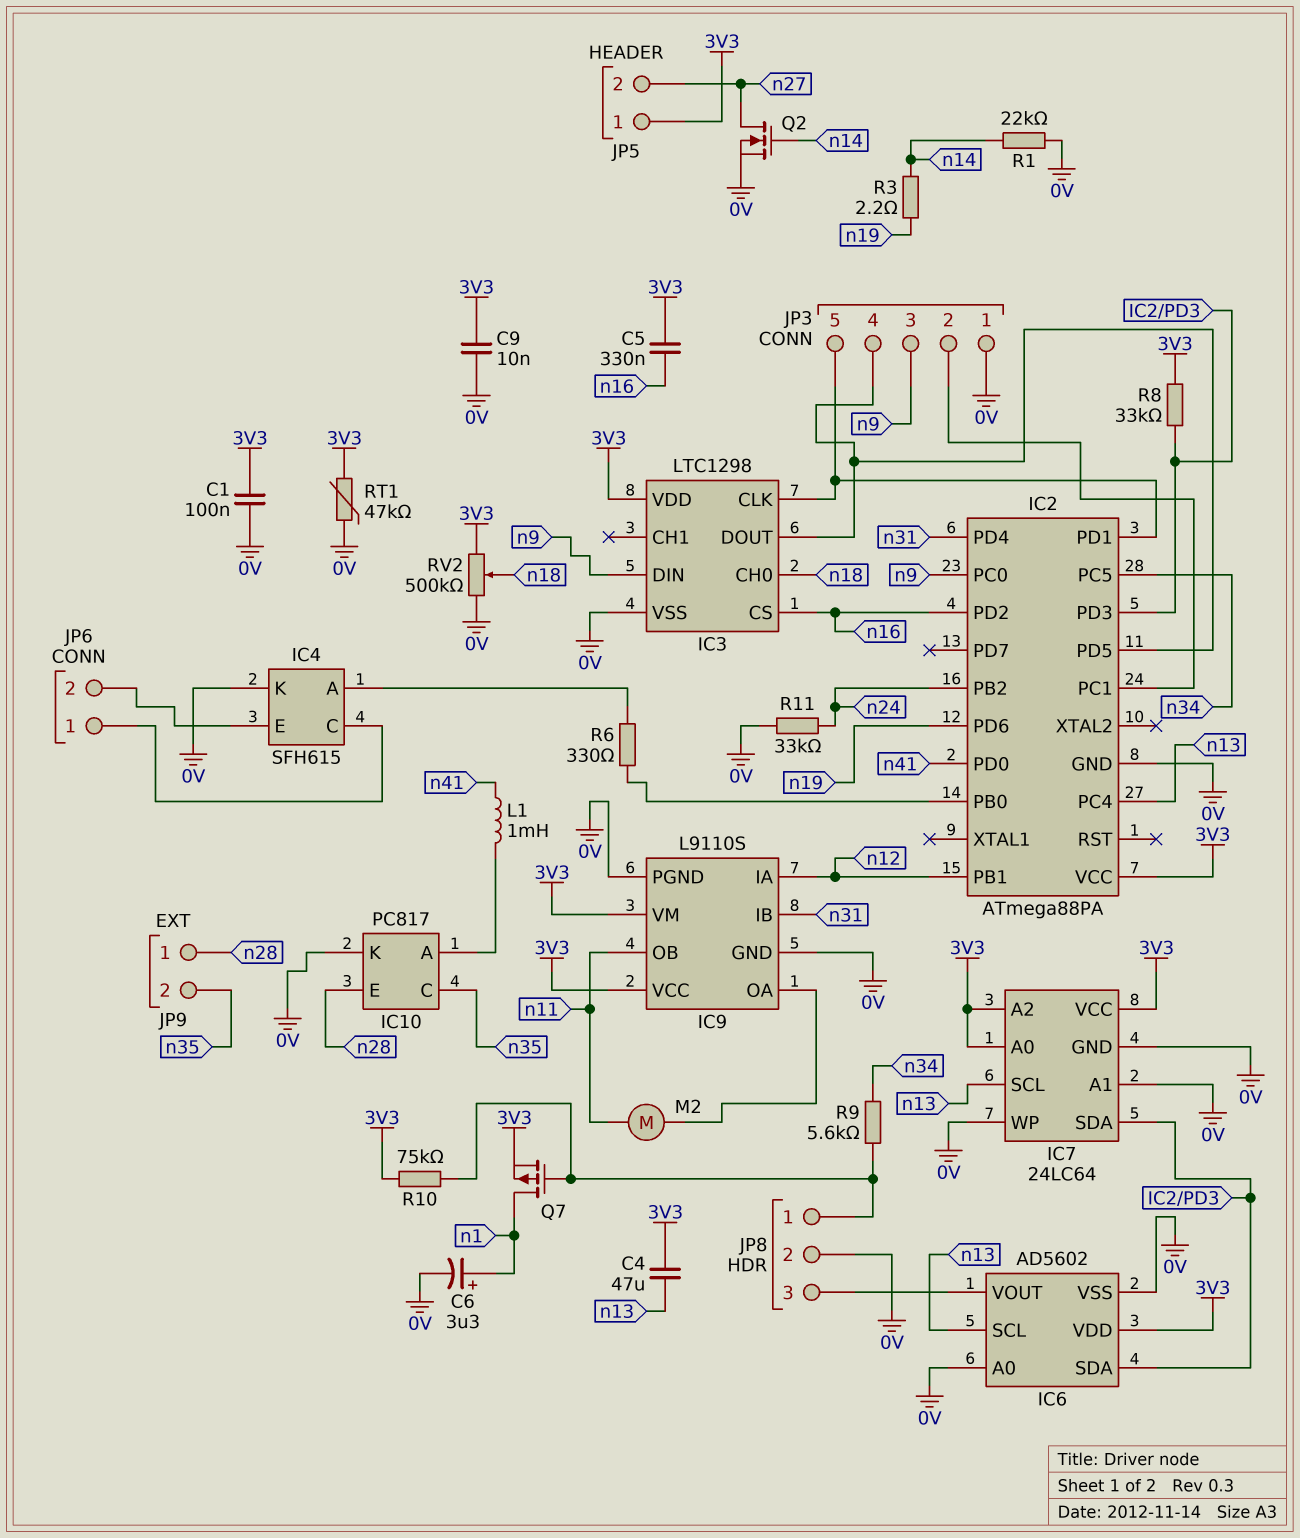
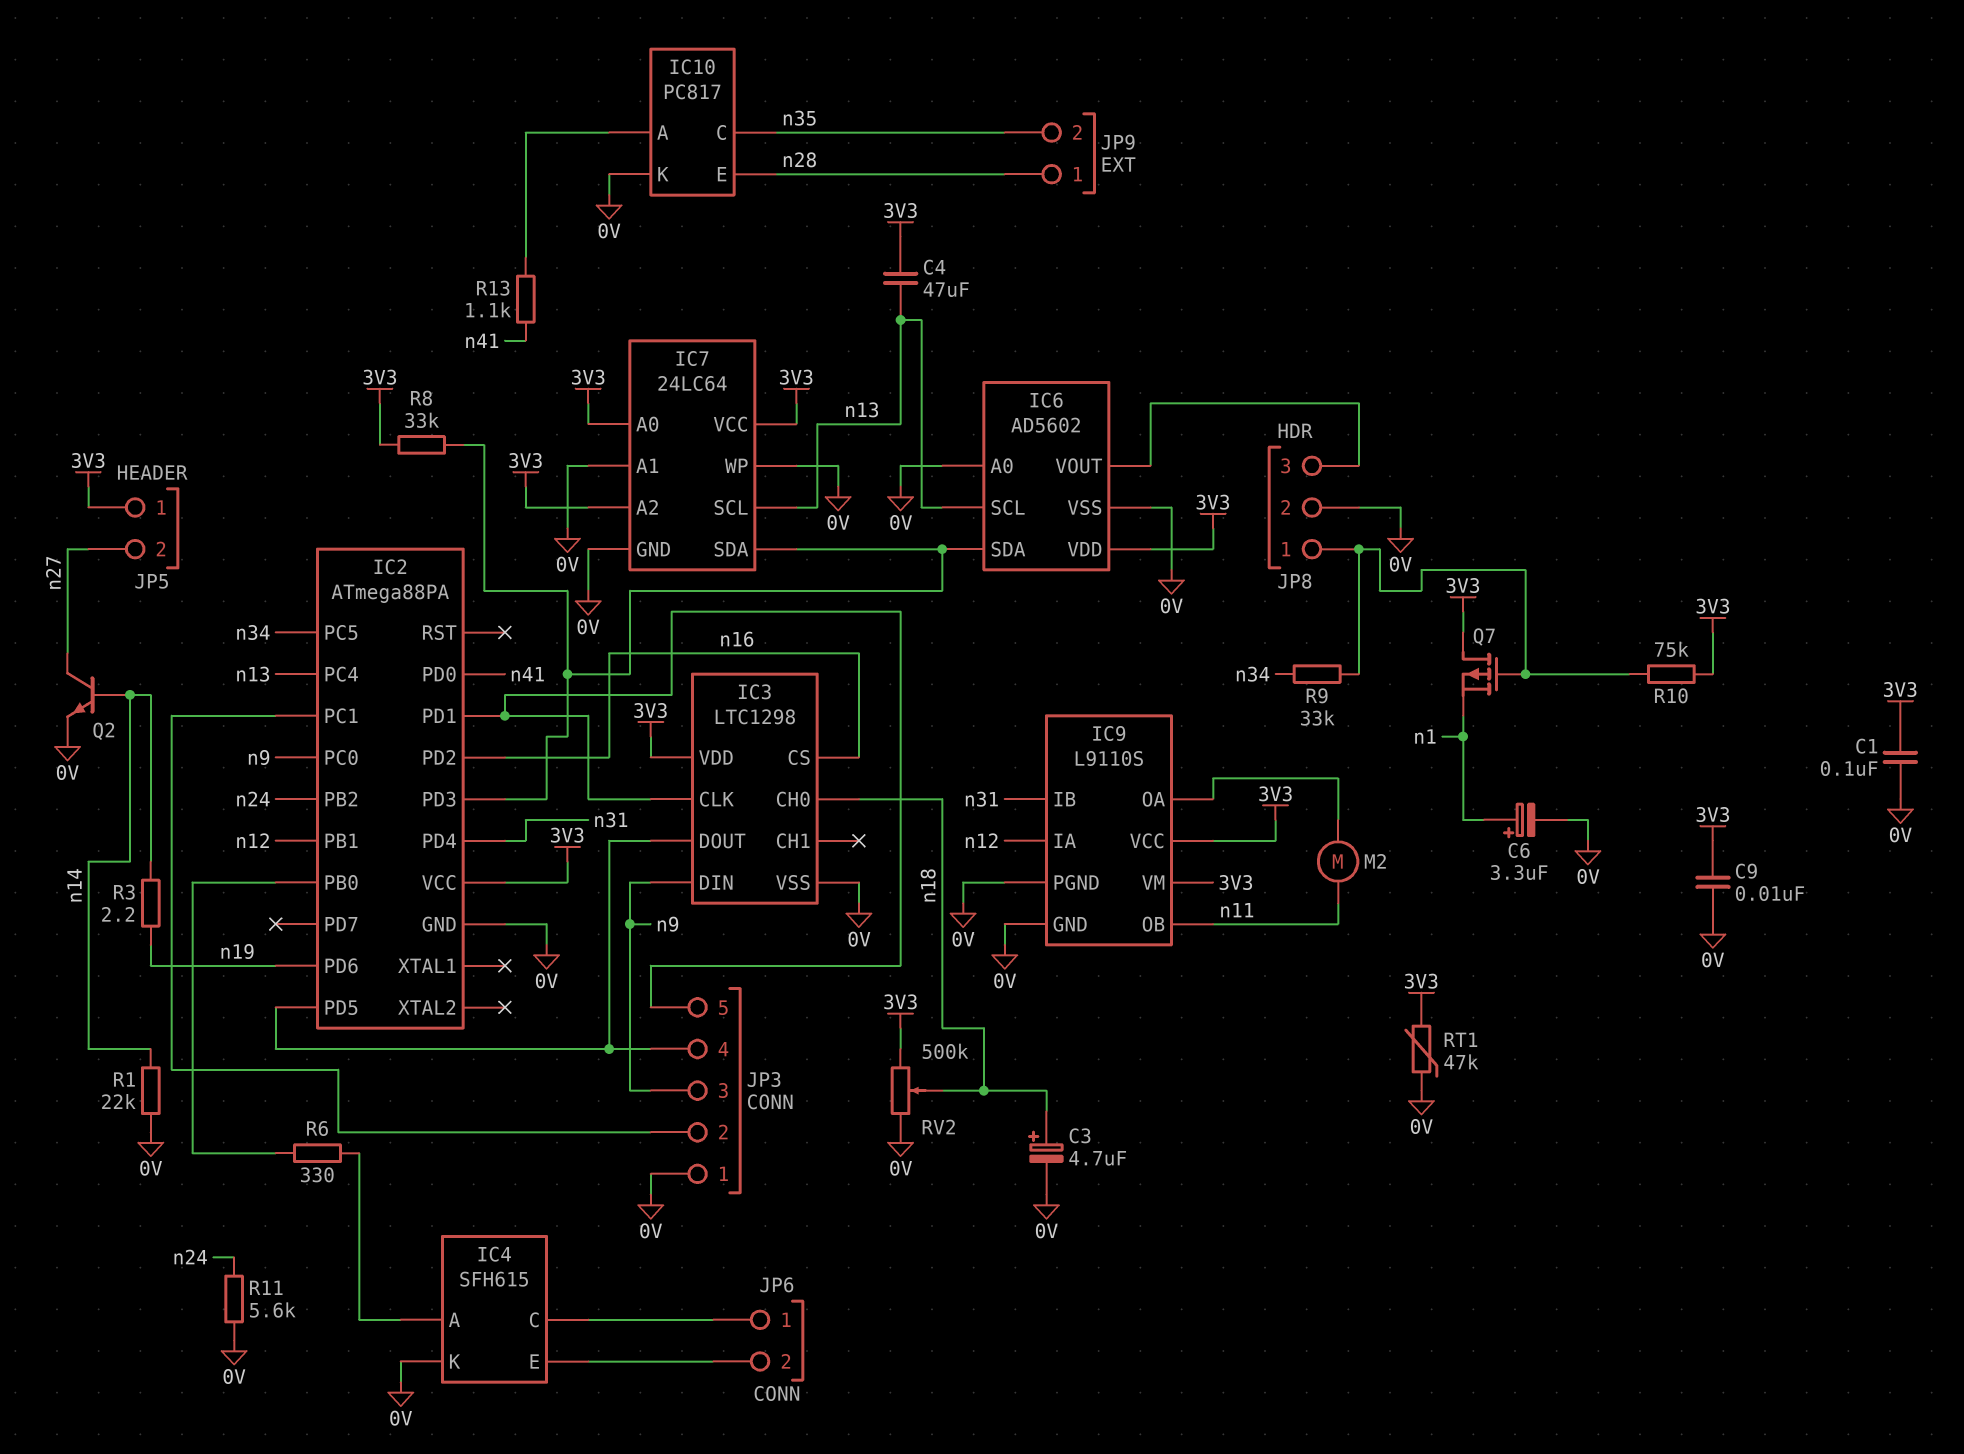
C3: none -> 4.7uF (plus n18, minus 0V)
C5: 330nF (3V3, n16) -> none
L1: 1mH (IC10/A, n41) -> none
Q2: NMOS (G n14, D n27, S 0V) -> NPN (B n14, C n27, E 0V)
Q7: PMOS (G JP8/1, D n1, S 3V3) -> PMOS (G JP8/1, D 3V3, S n1)
R9: 5.6k (JP8/1, n34) -> 33k (JP8/1, n34)
R11: 33k (0V, n24) -> 5.6k (0V, n24)
R13: none -> 1.1k (IC10/A, n41)

